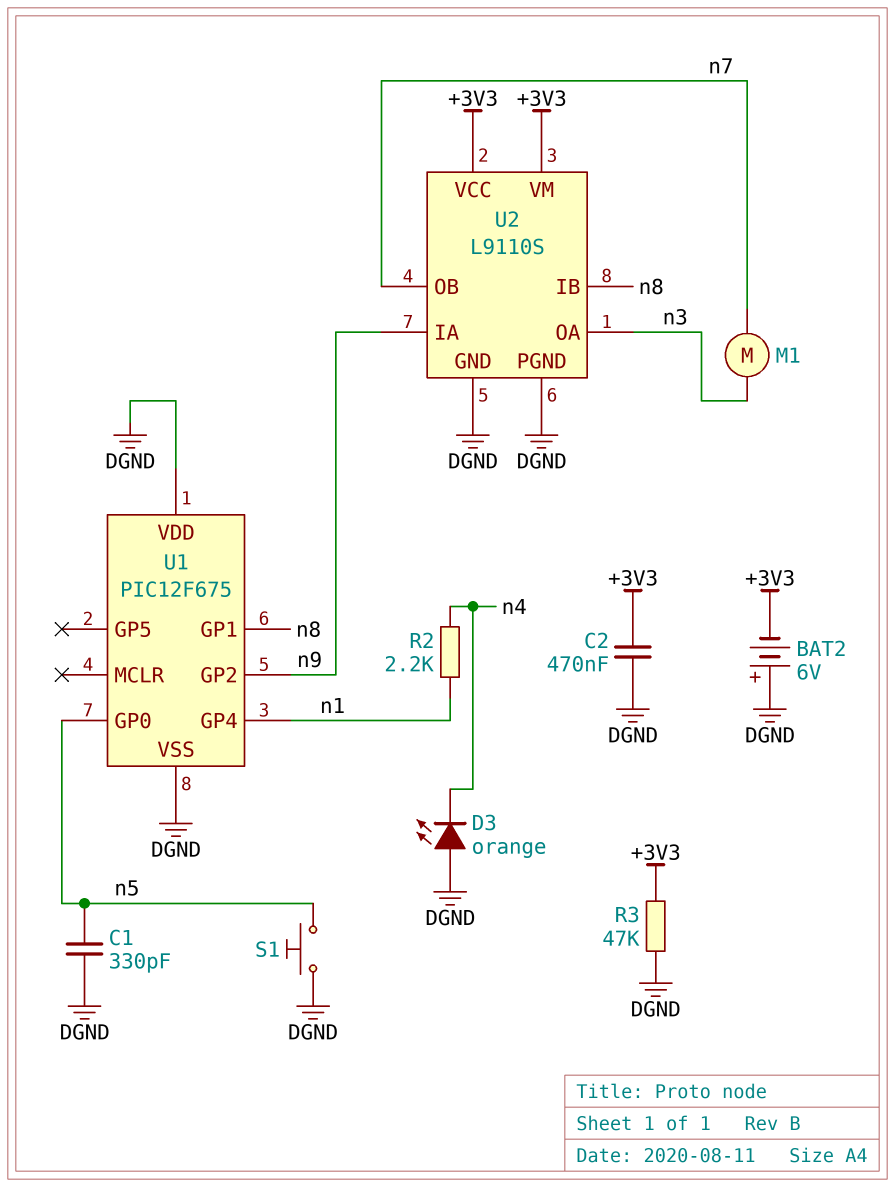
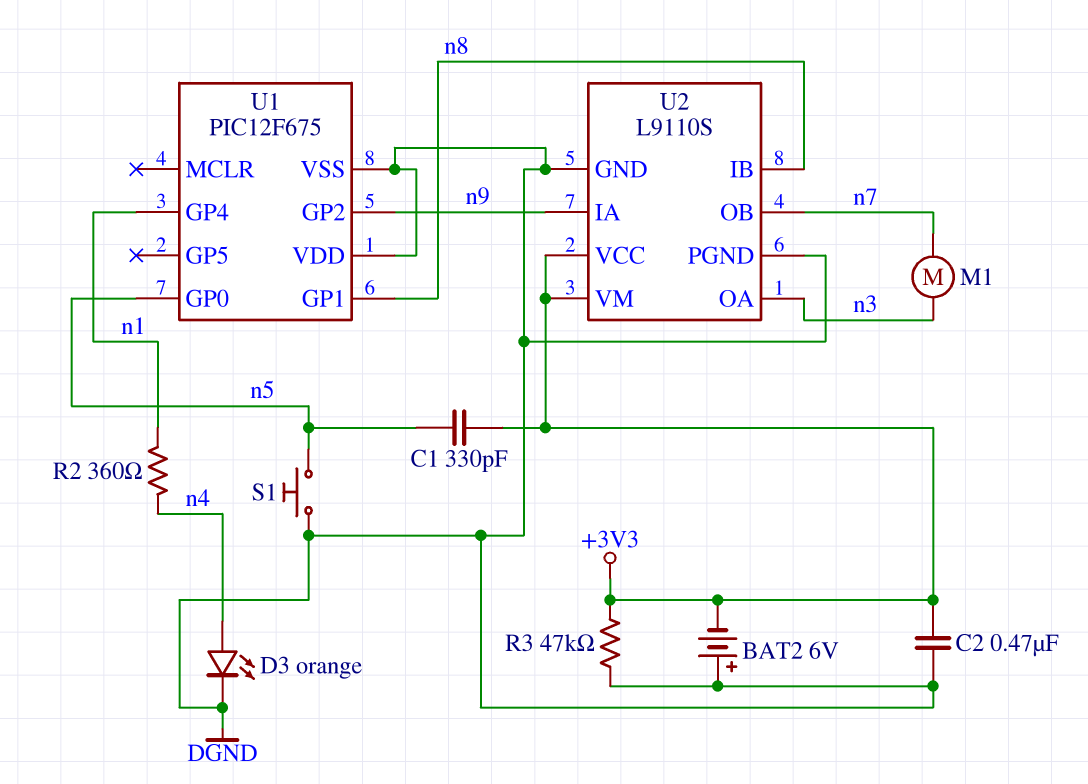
C1: 330pF (DGND, n5) -> 330pF (+3V3, n5)
D3: LED orange (A DGND, K n4) -> LED orange (A n4, K DGND)
R2: 2.2k (n1, n4) -> 360 (n1, n4)

